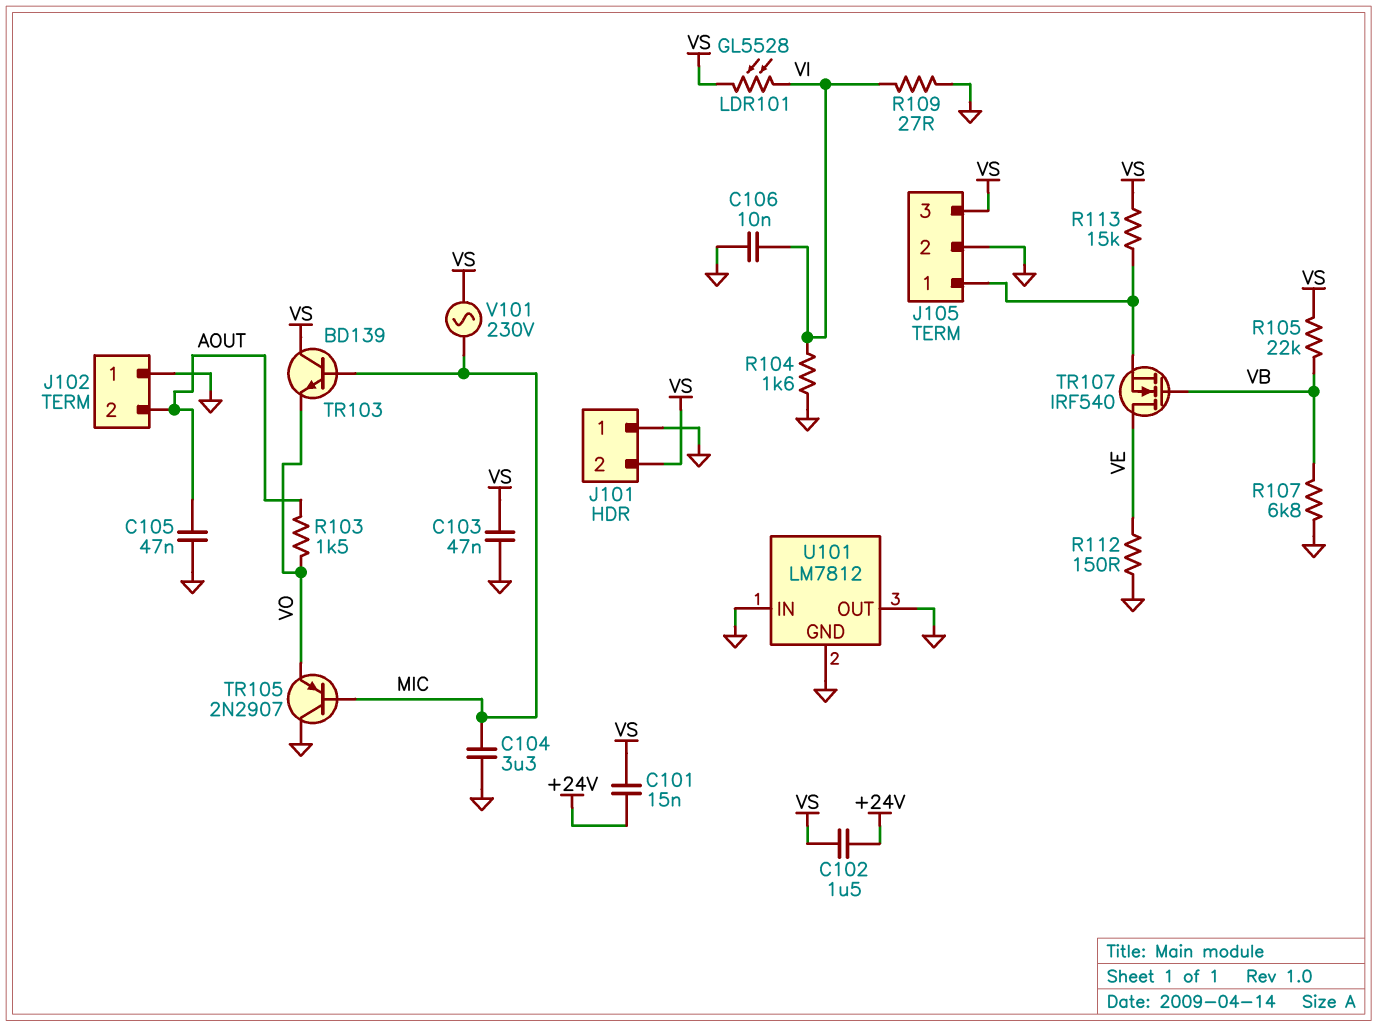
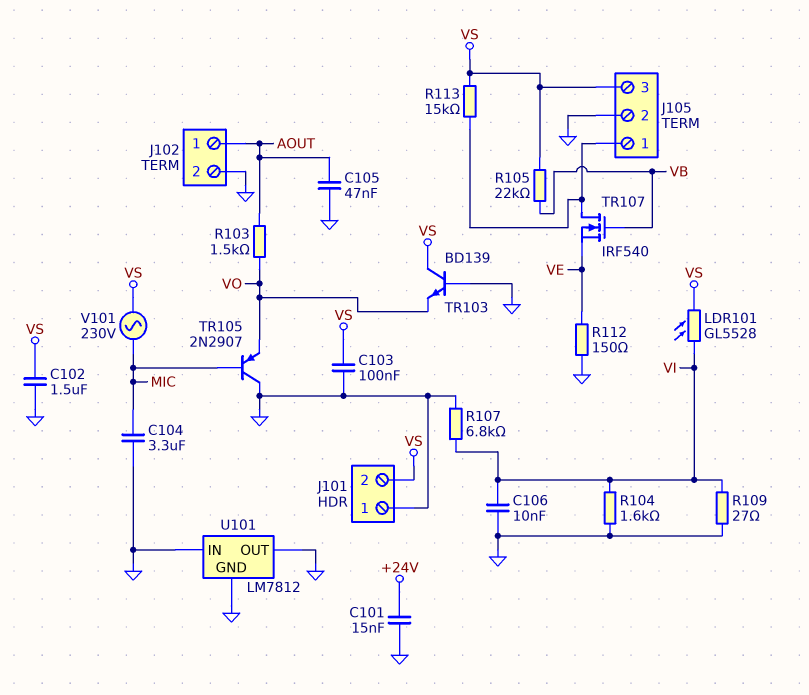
C101: 15nF (+24V, VS) -> 15nF (+24V, GND)
C102: 1.5uF (+24V, VS) -> 1.5uF (GND, VS)
C103: 47nF (GND, VS) -> 100nF (GND, VS)
J102 pin 1: GND -> AOUT
J102 pin 2: AOUT -> GND
R107: 6.8k (GND, VB) -> 6.8k (GND, VI)
TR103: NPN BD139 (B MIC, C VS, E VO) -> NPN BD139 (B GND, C VS, E VO)
TR107: NMOS IRF540 (G VB, D VE, S J105/1) -> NMOS IRF540 (G VB, D J105/1, S VE)

